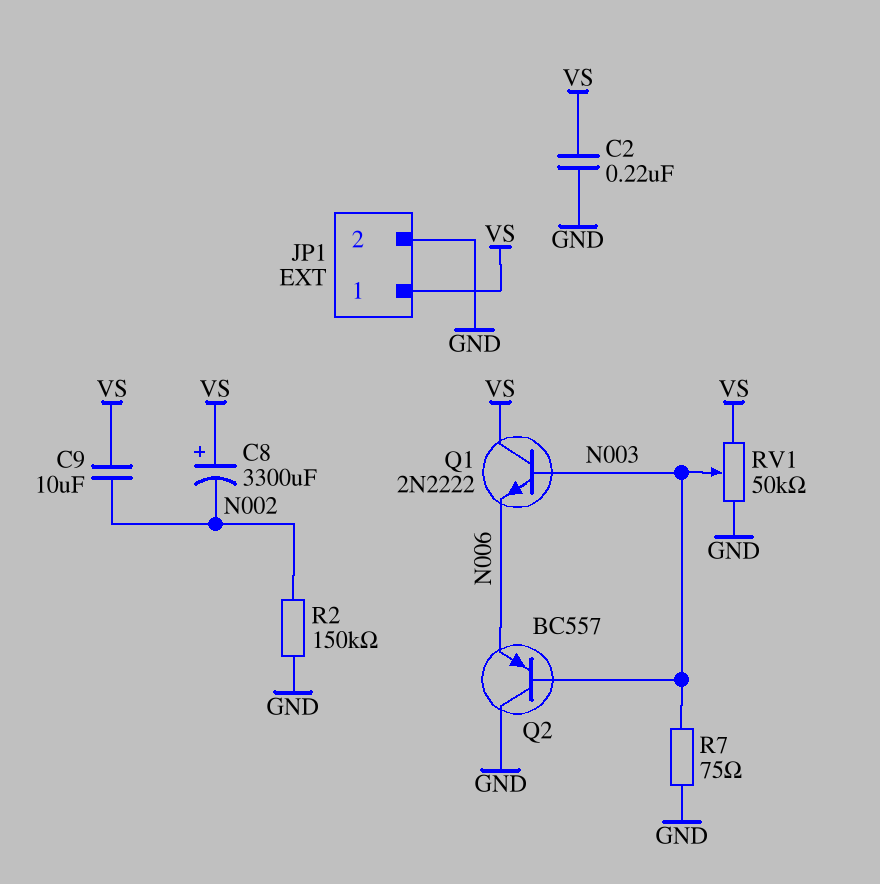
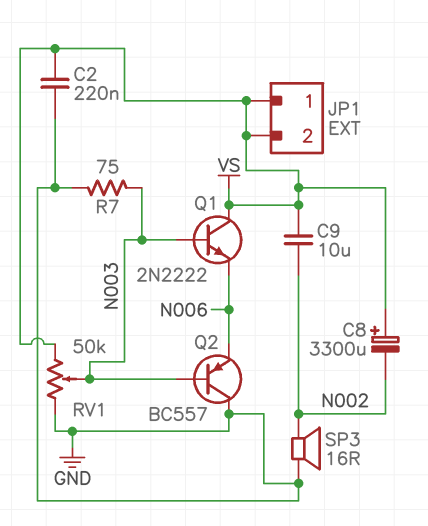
JP1 pin 2: GND -> VS
R2: 150k (GND, N002) -> none
SP3: none -> speaker 16R (GND, N002)

